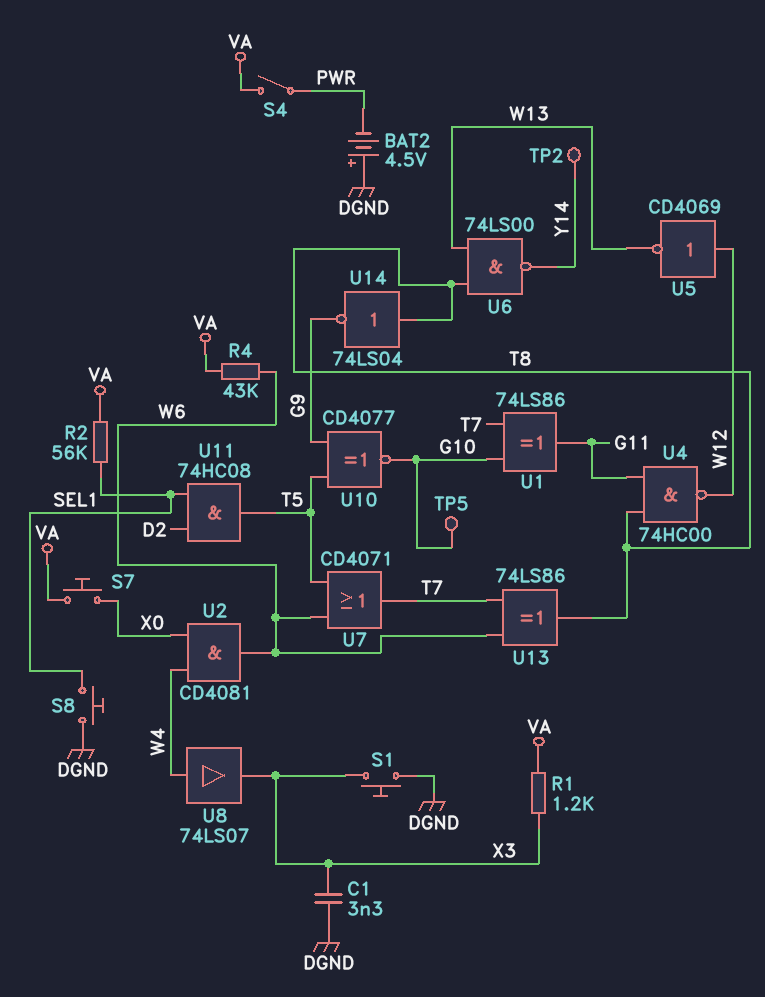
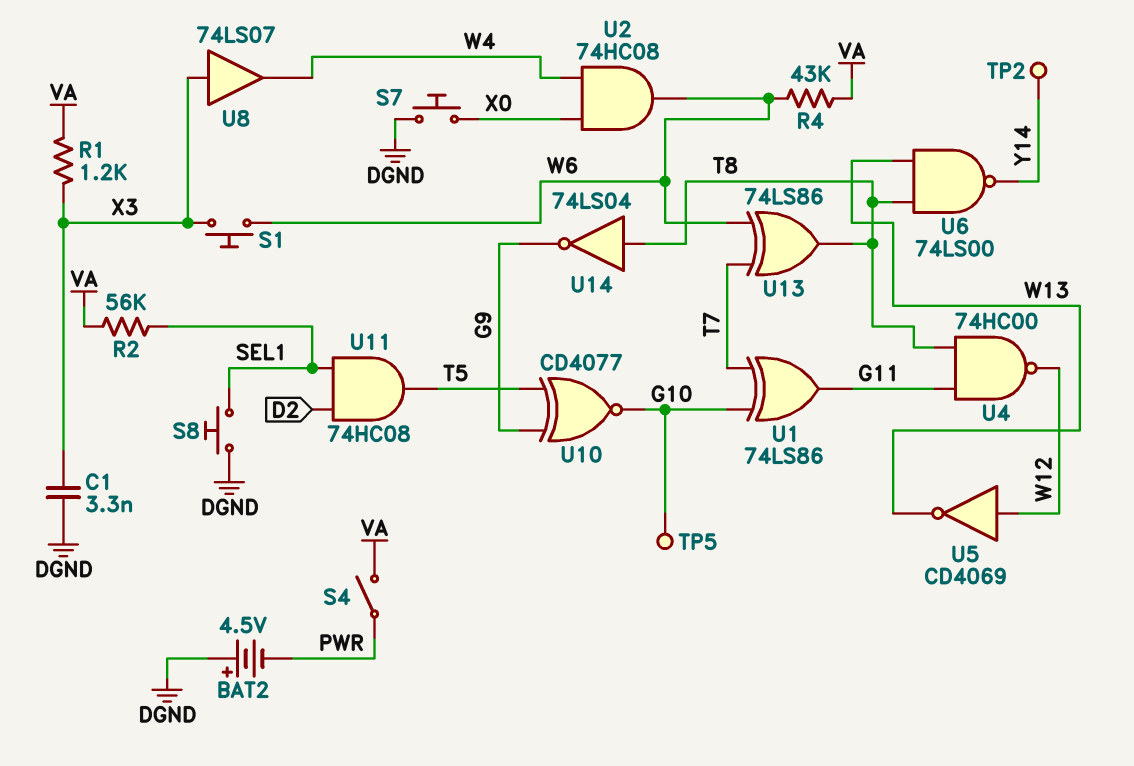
S1: button (DGND, X3) -> button (W6, X3)
S7: button (VA, X0) -> button (DGND, X0)
U2: AND CD4081 (in W4, in X0, out W6) -> AND 74HC08 (in W4, in X0, out W6)
U7: OR CD4071 (in T5, in W6, out T7) -> none
U8: buffer 74LS07 (in W4, out X3) -> buffer 74LS07 (in X3, out W4)

